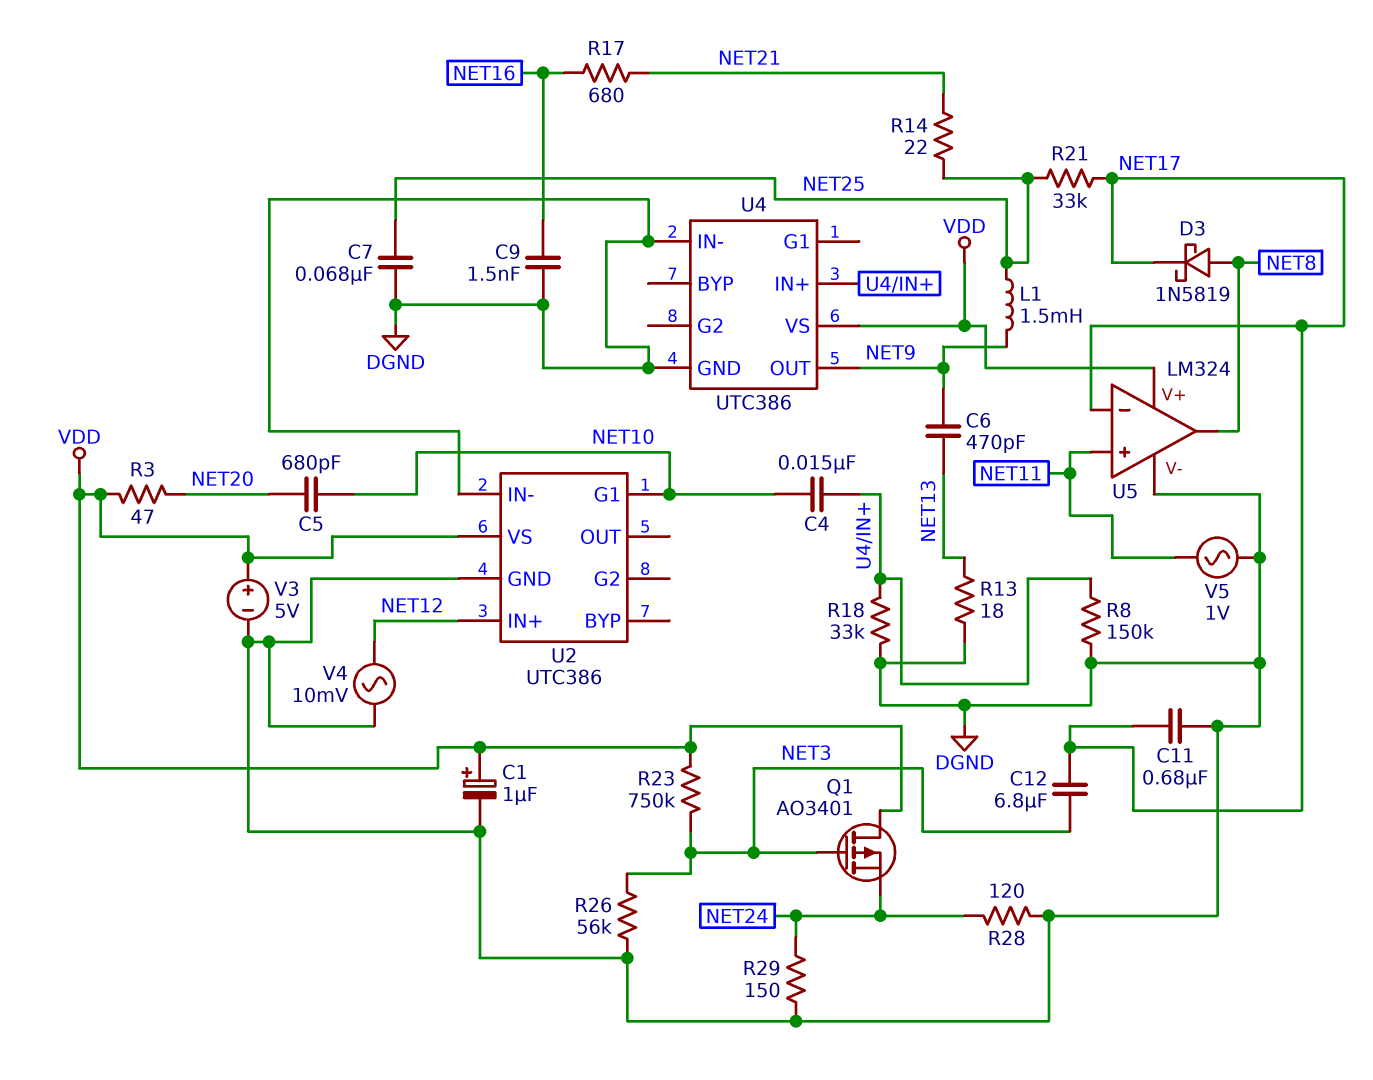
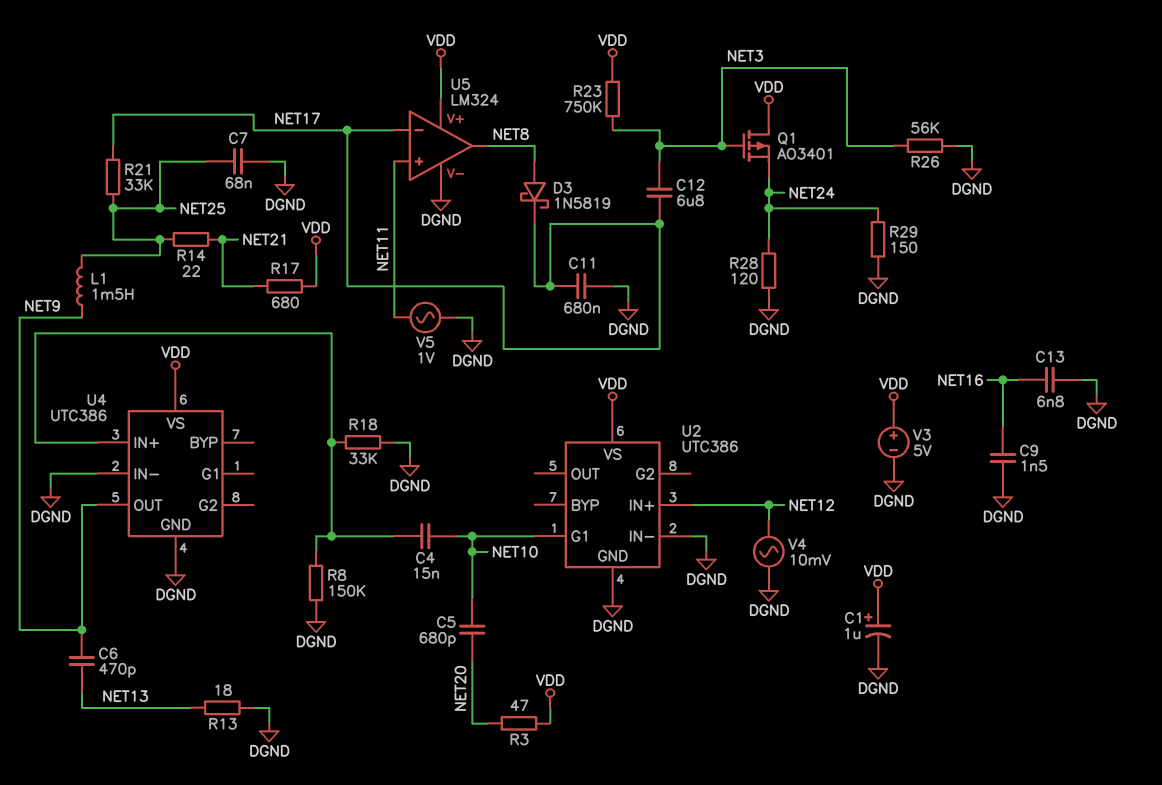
C13: none -> 6.8nF (DGND, NET16)
R17: 680 (NET16, NET21) -> 680 (NET21, VDD)

